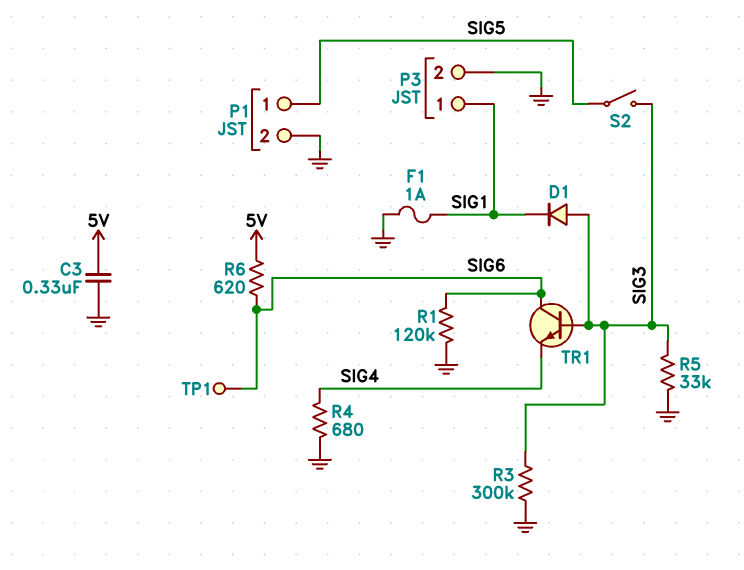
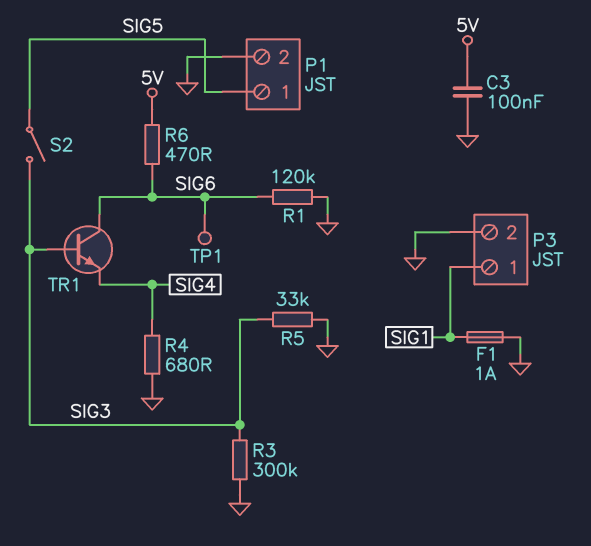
C3: 330nF (5V, GND) -> 100nF (5V, GND)
D1: diode (A SIG3, K SIG1) -> none
R6: 620 (5V, SIG6) -> 470 (5V, SIG6)

